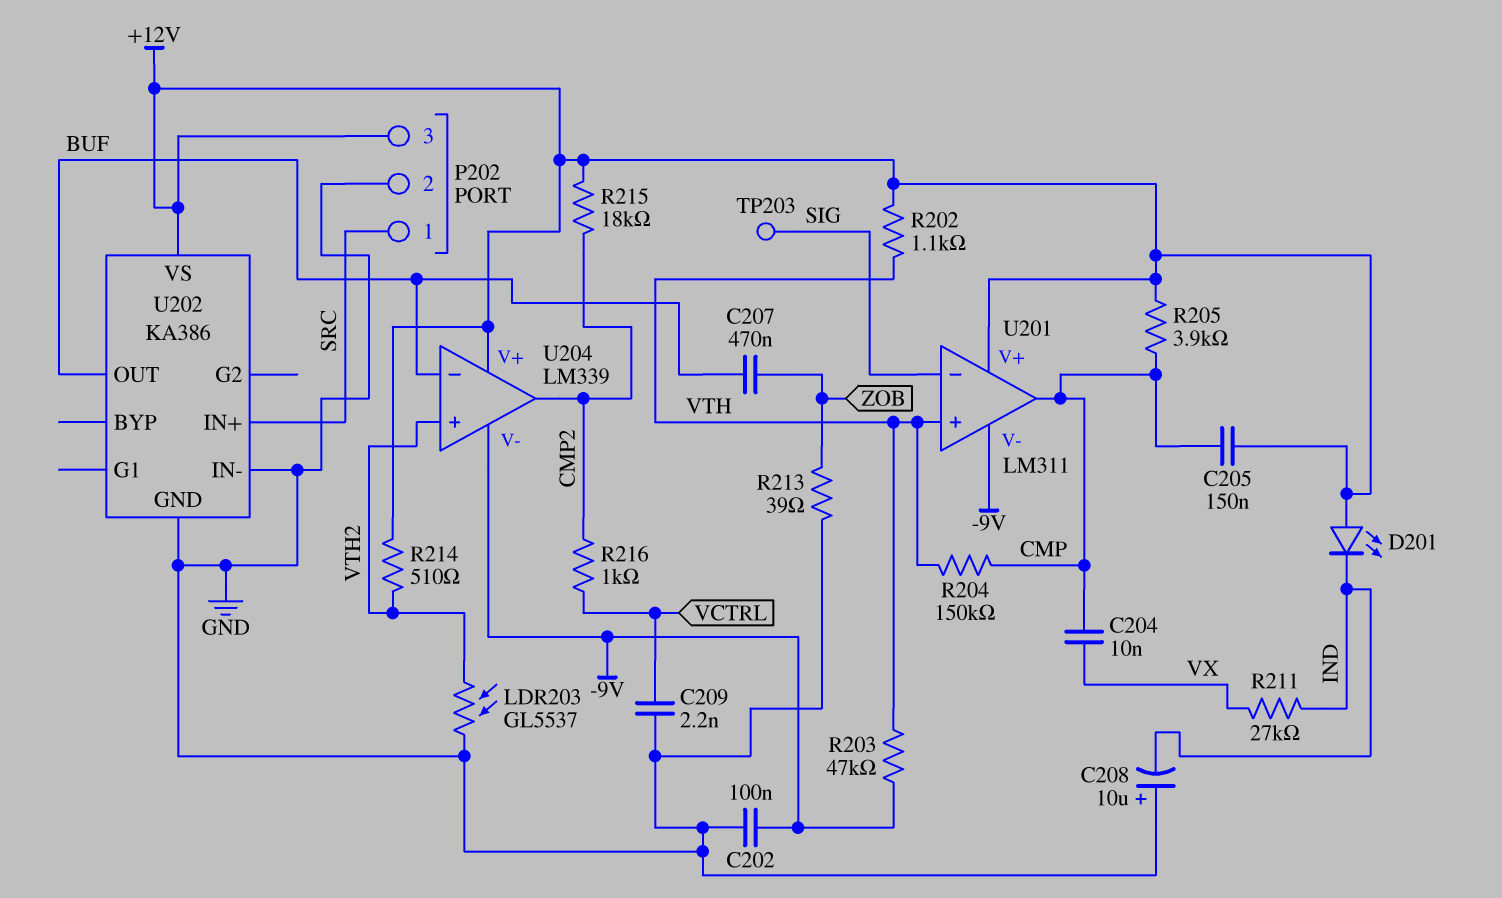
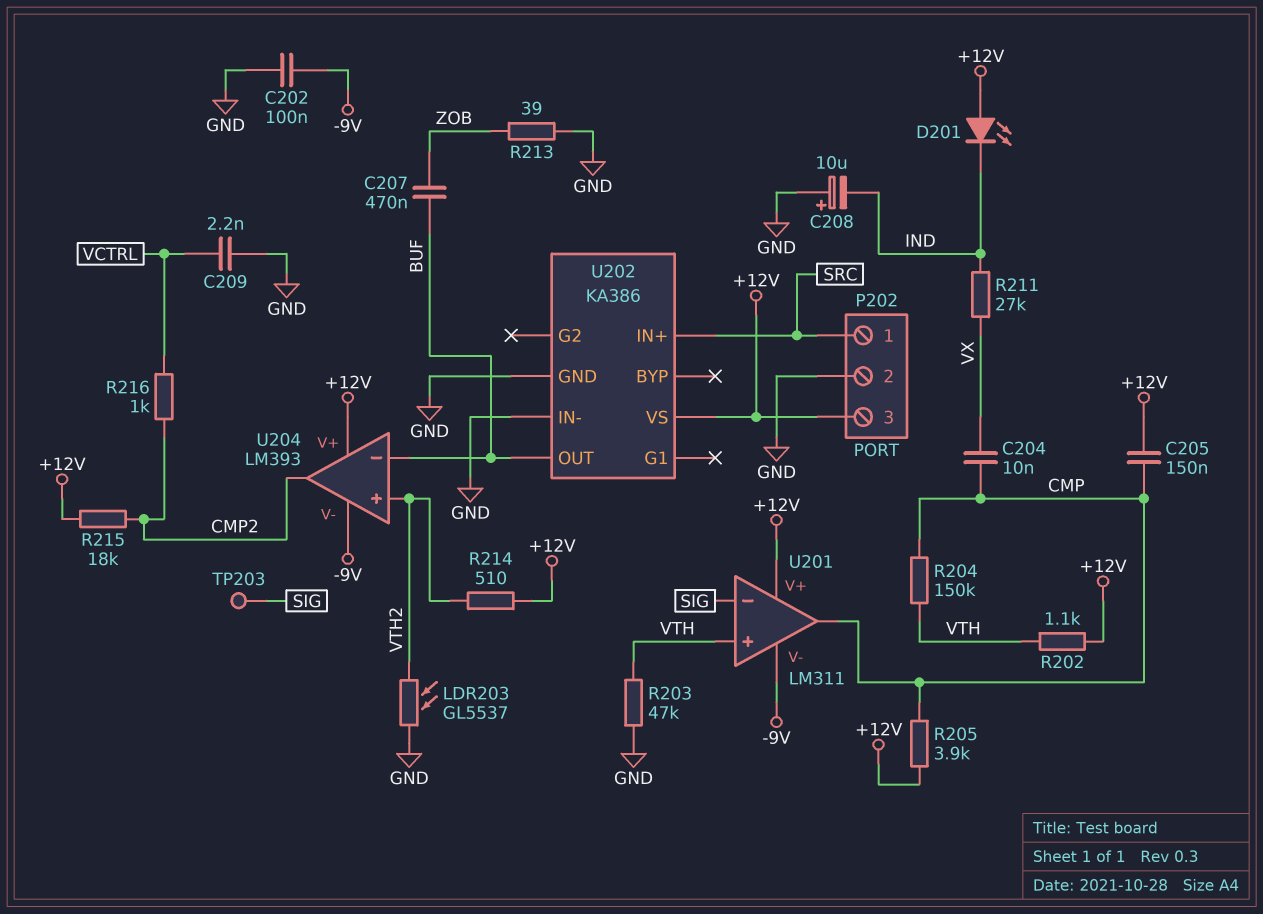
R203: 47k (-9V, VTH) -> 47k (GND, VTH)
U204: LM339 -> LM393

